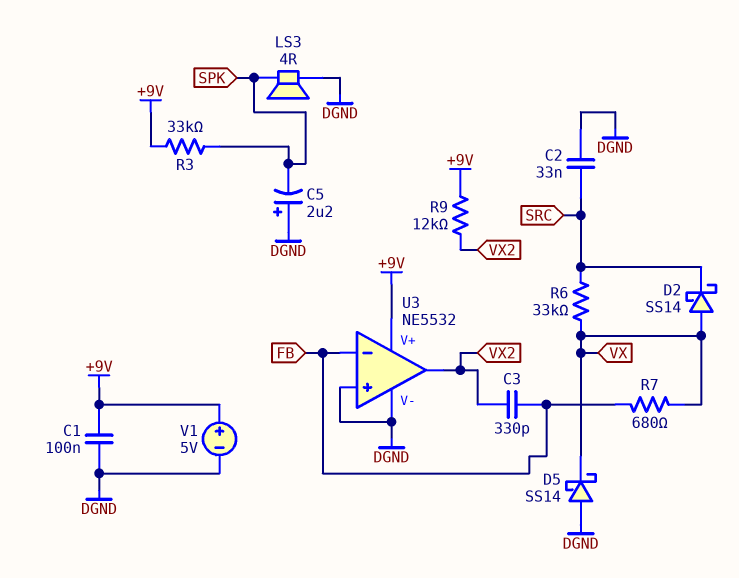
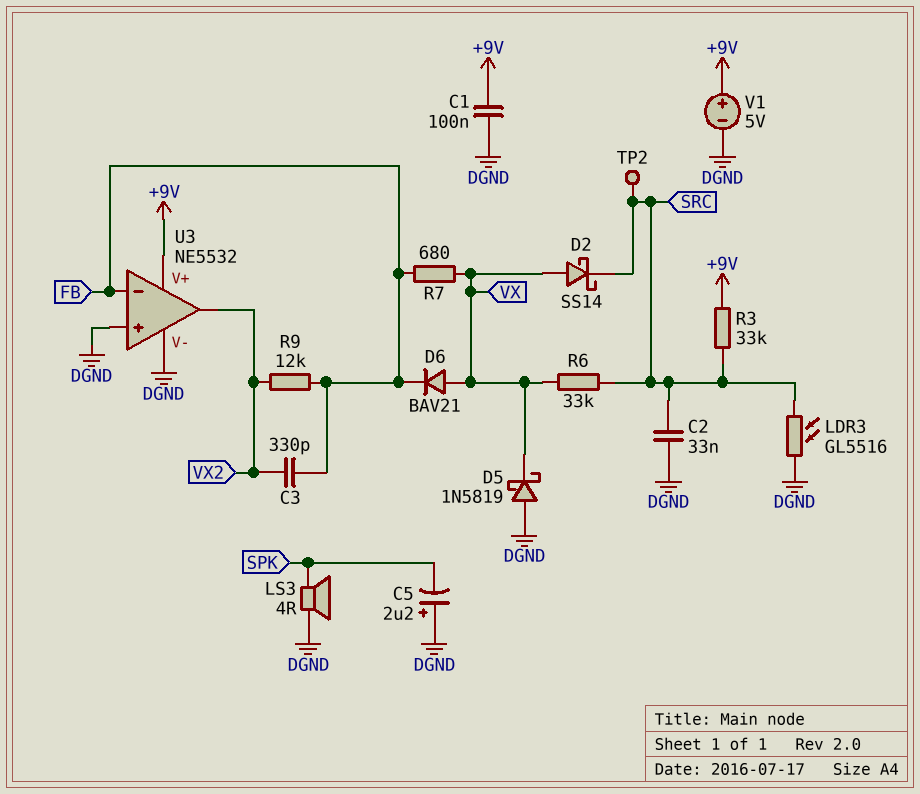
D5: schottky SS14 (A DGND, K VX) -> schottky 1N5819 (A DGND, K VX)
D6: none -> diode BAV21 (A VX, K FB)
LDR3: none -> GL5516 (DGND, SRC)
R3: 33k (+9V, SPK) -> 33k (+9V, SRC)
R9: 12k (+9V, VX2) -> 12k (FB, VX2)
TP2: none -> test point (SRC)

